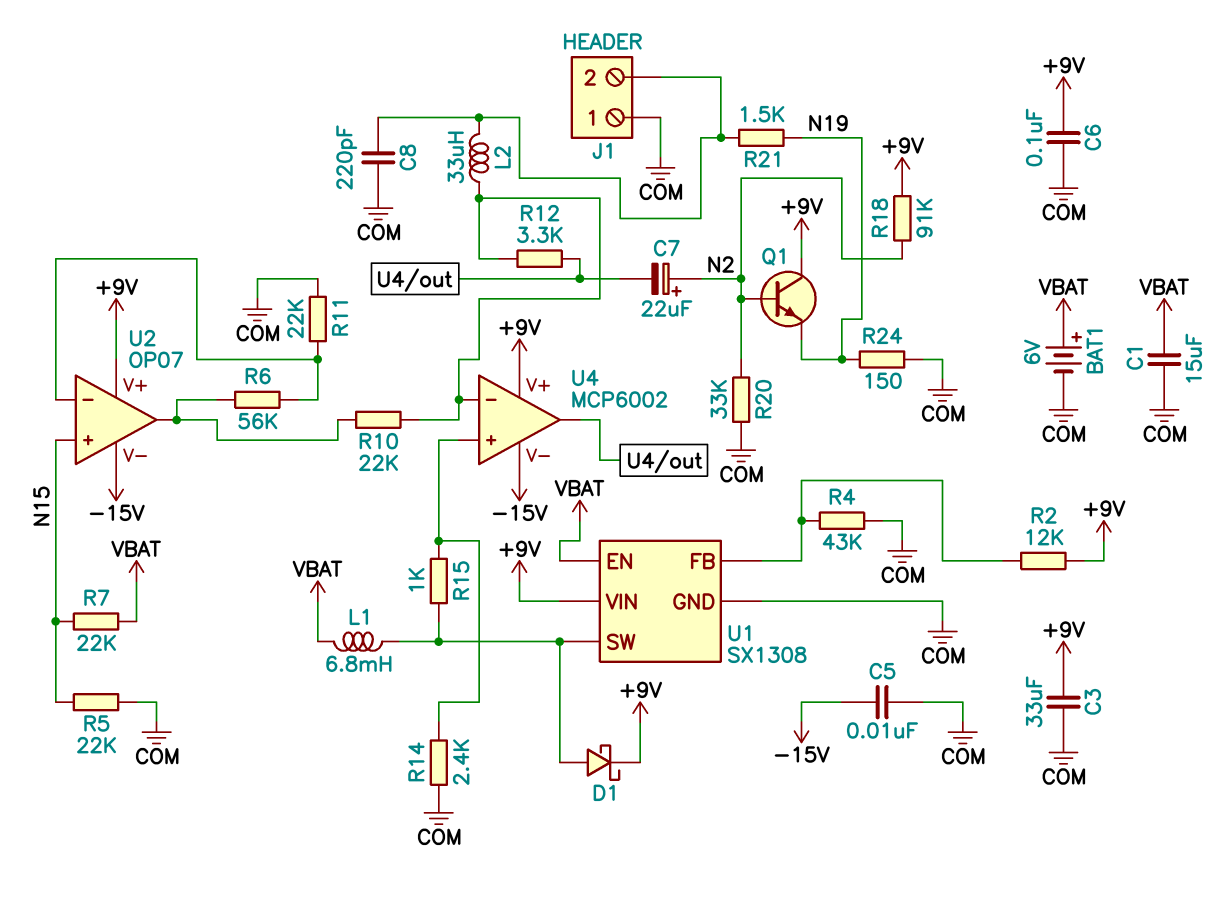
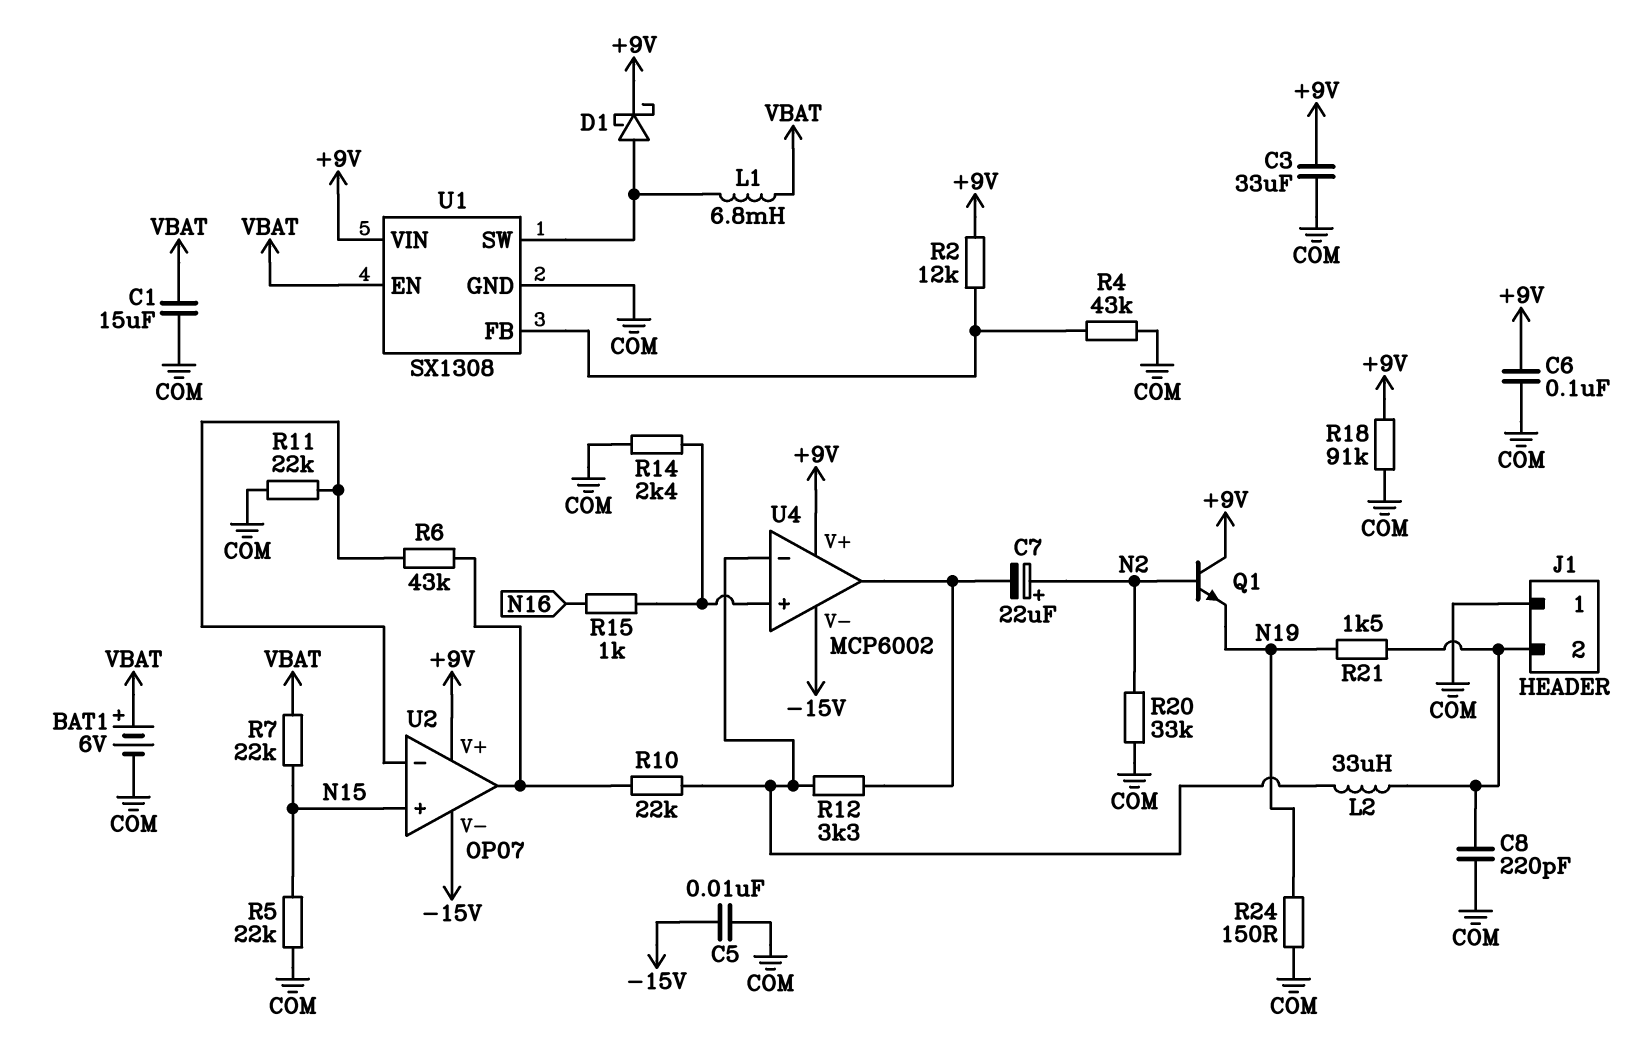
R6: 56k (U2/in-, U2/out) -> 43k (U2/in-, U2/out)
R15: 1k (U1/SW, U4/in+) -> 1k (N16, U4/in+)
R18: 91k (+9V, N2) -> 91k (+9V, COM)

